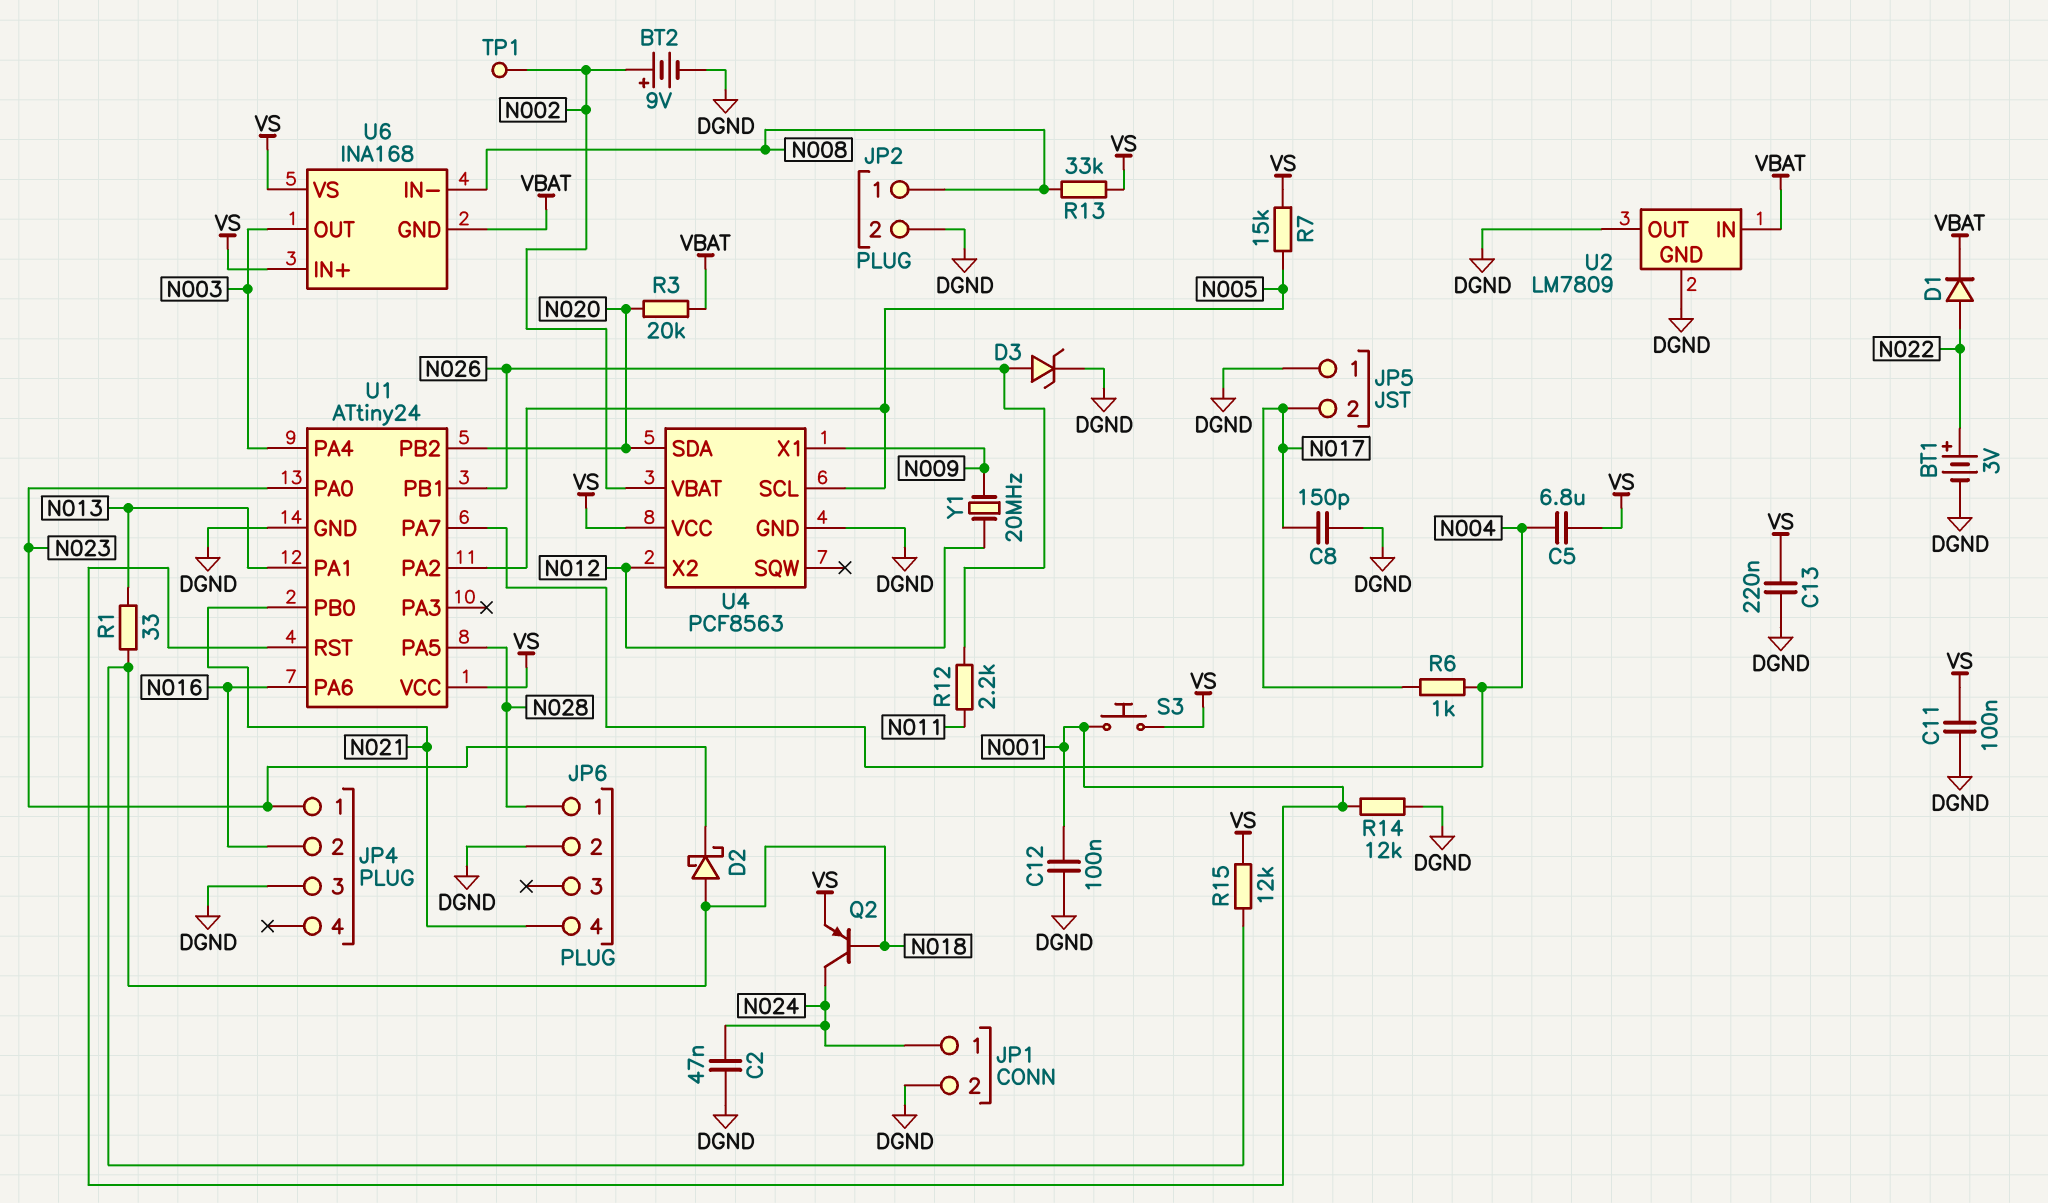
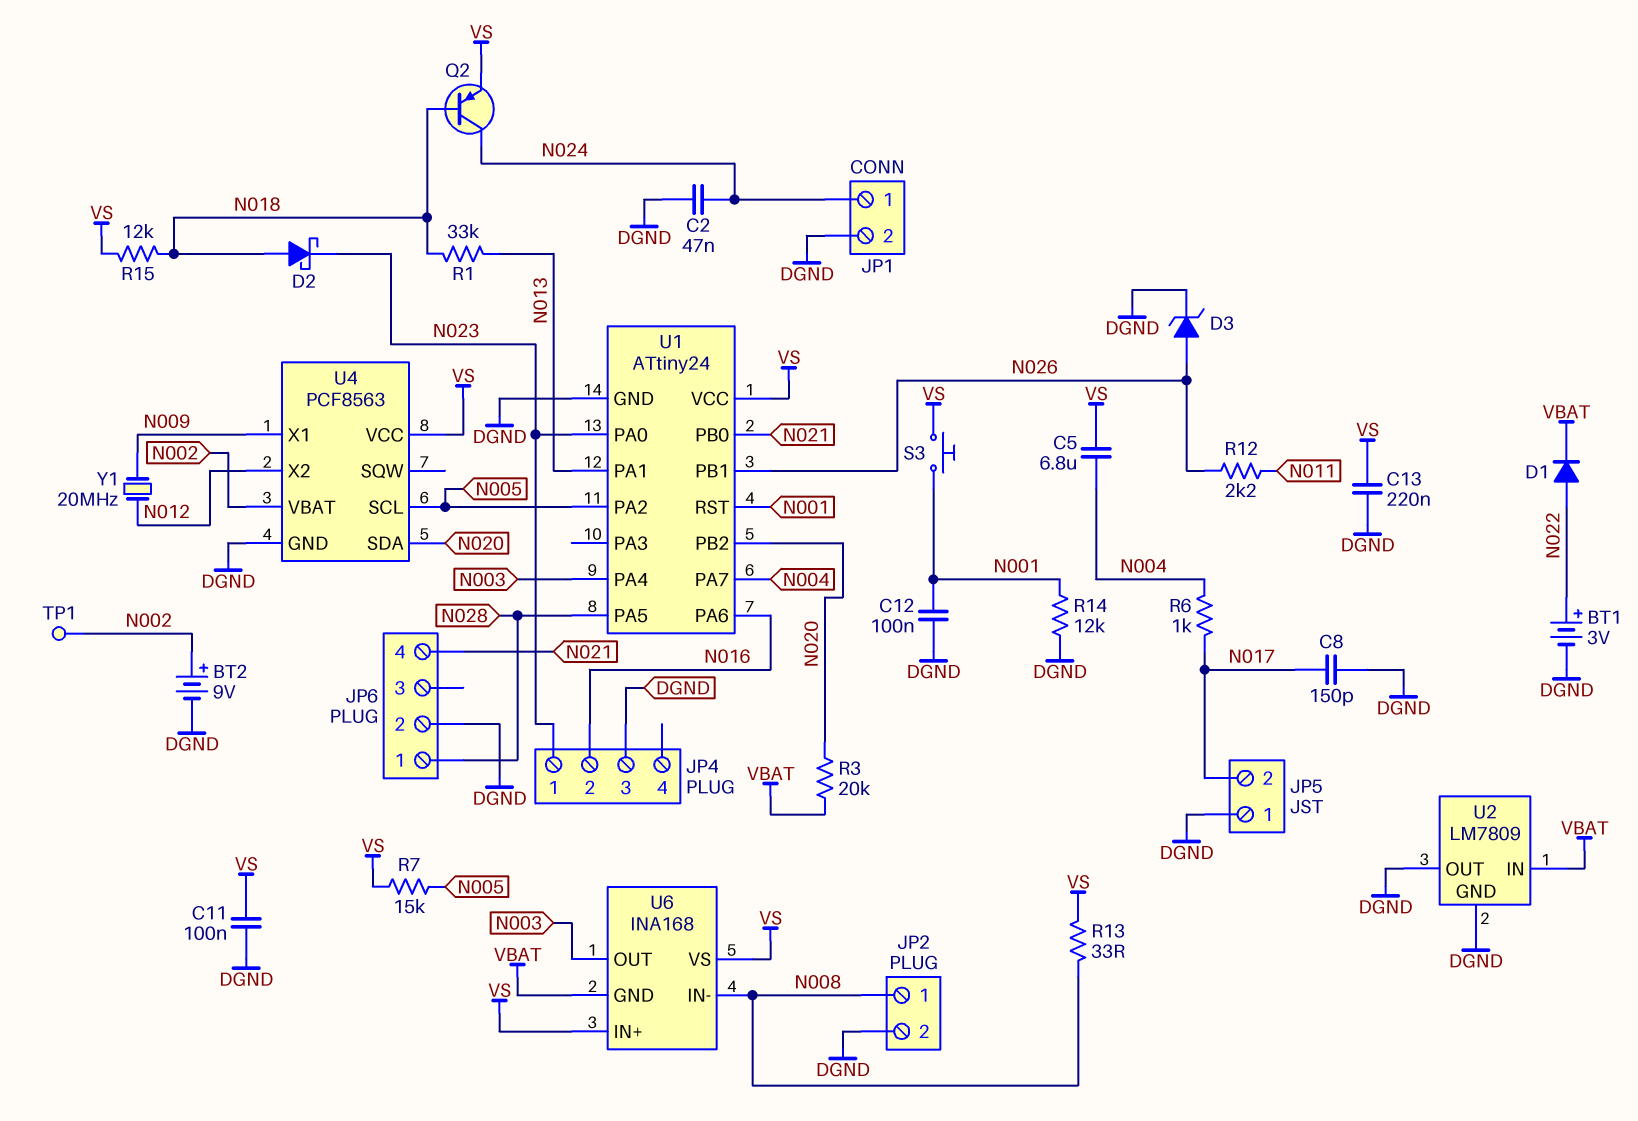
R1: 33 (N013, N018) -> 33k (N013, N018)
R13: 33k (N008, VS) -> 33 (N008, VS)

